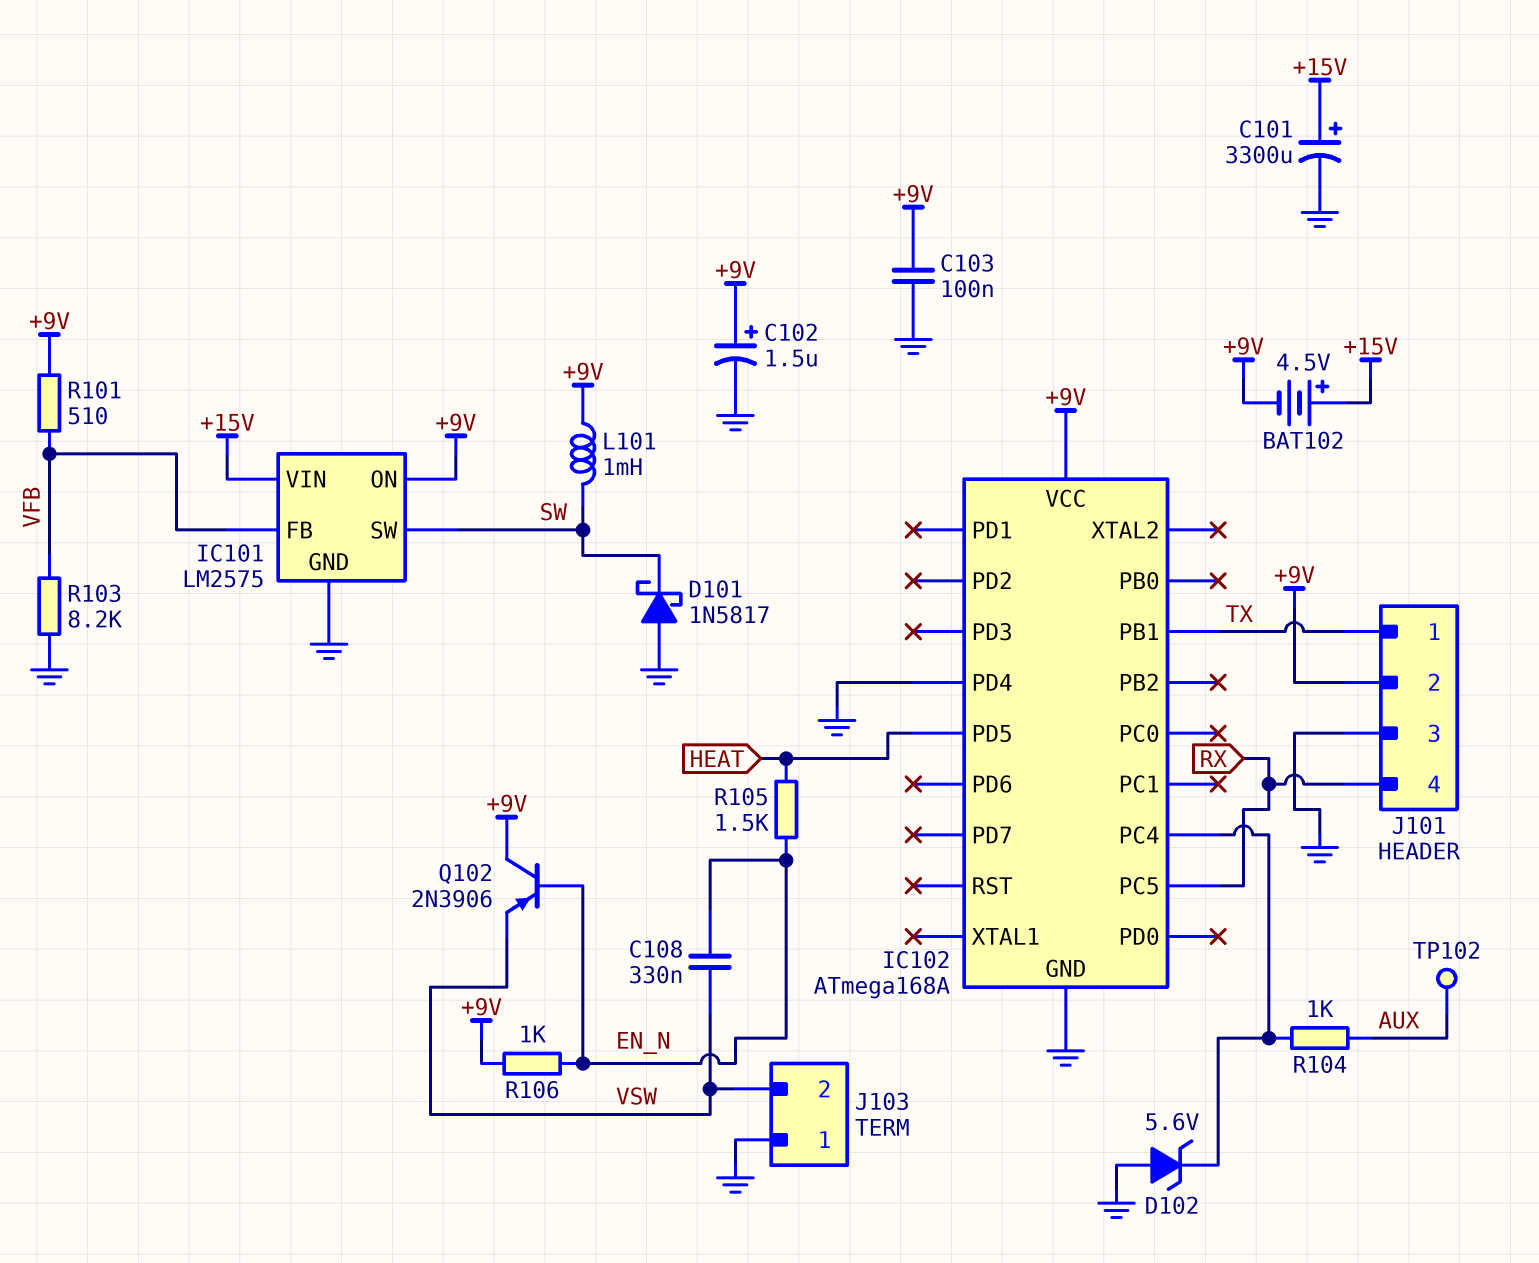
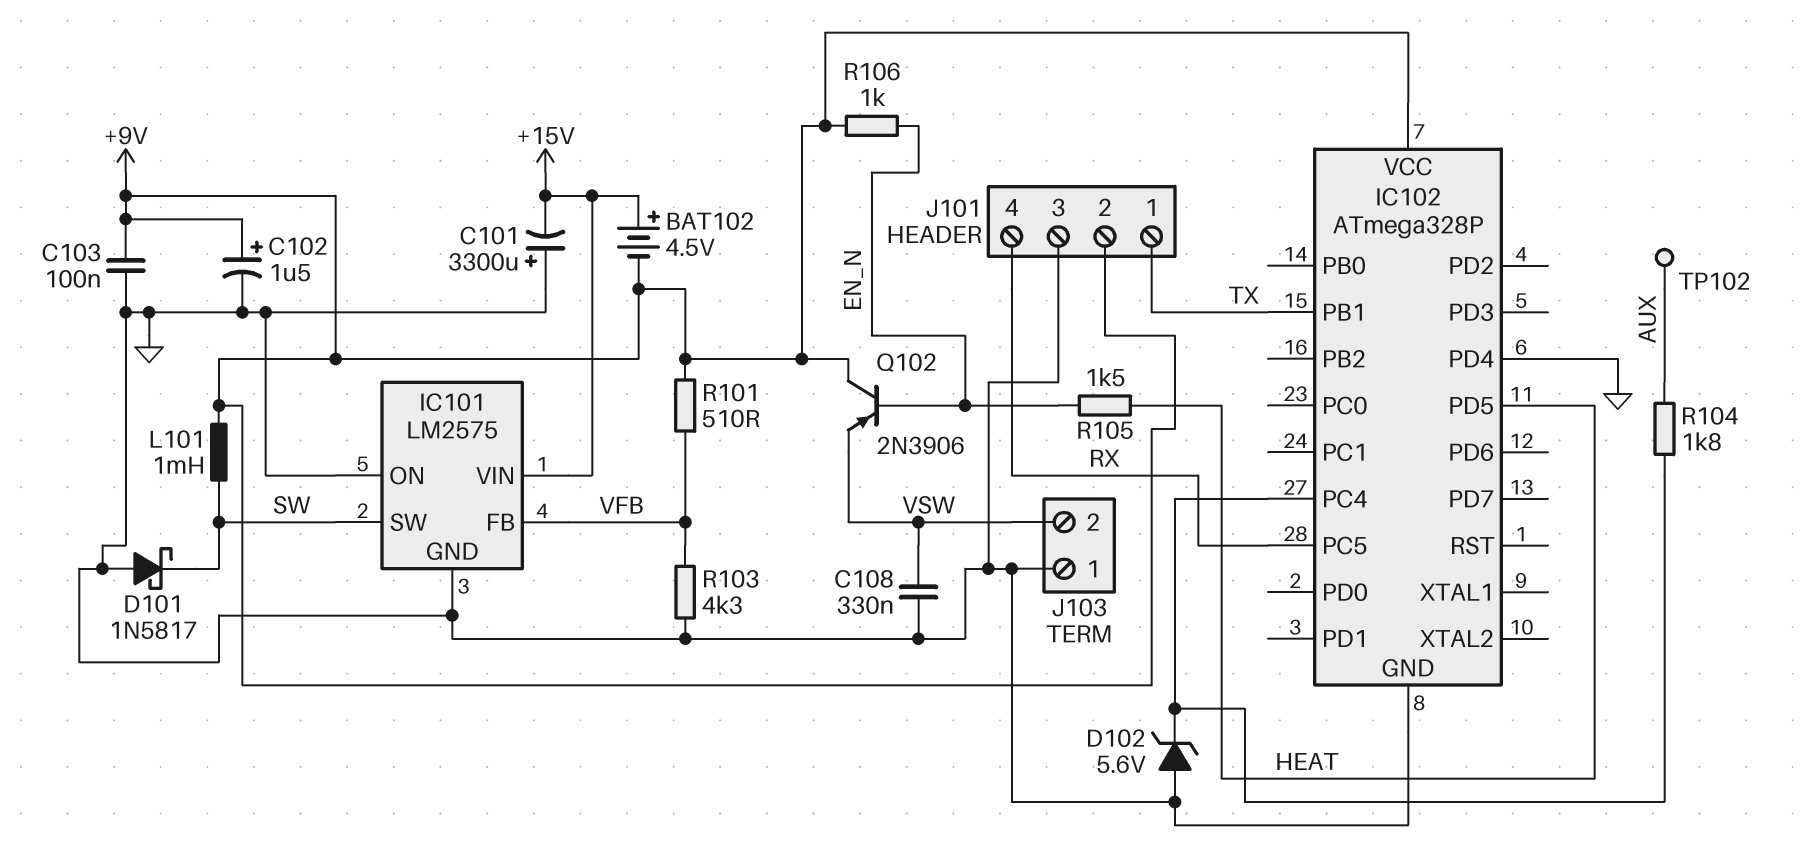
C101: 3300uF (plus +15V, minus GND) -> 3300uF (plus GND, minus +15V)
C108: 330nF (EN_N, VSW) -> 330nF (GND, VSW)
IC101 pin ON: +9V -> GND
IC102: ATmega168A -> ATmega328P
R103: 8.2k (GND, VFB) -> 4.3k (GND, VFB)
R104: 1k (AUX, IC102/PC4) -> 1.8k (AUX, IC102/PC4)

